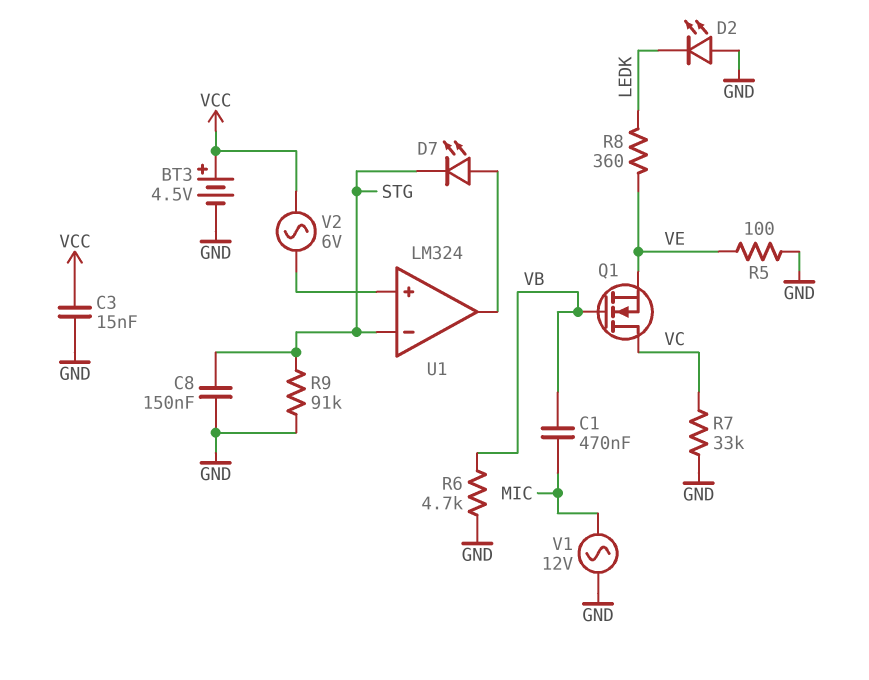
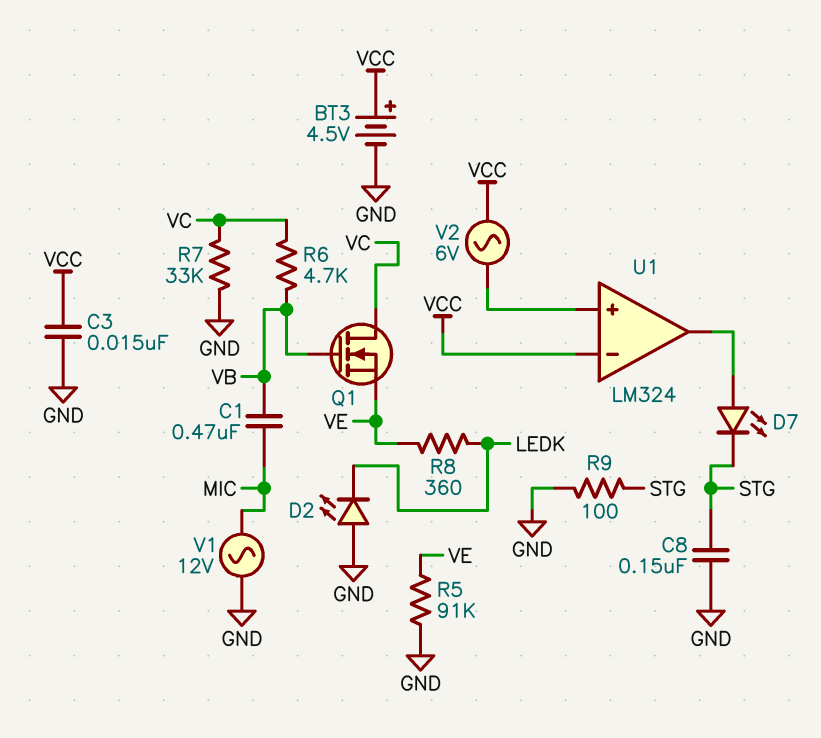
R5: 100 (GND, VE) -> 91k (GND, VE)
R6: 4.7k (GND, VB) -> 4.7k (VB, VC)
R9: 91k (GND, STG) -> 100 (GND, STG)
U1 pin in-: STG -> VCC

